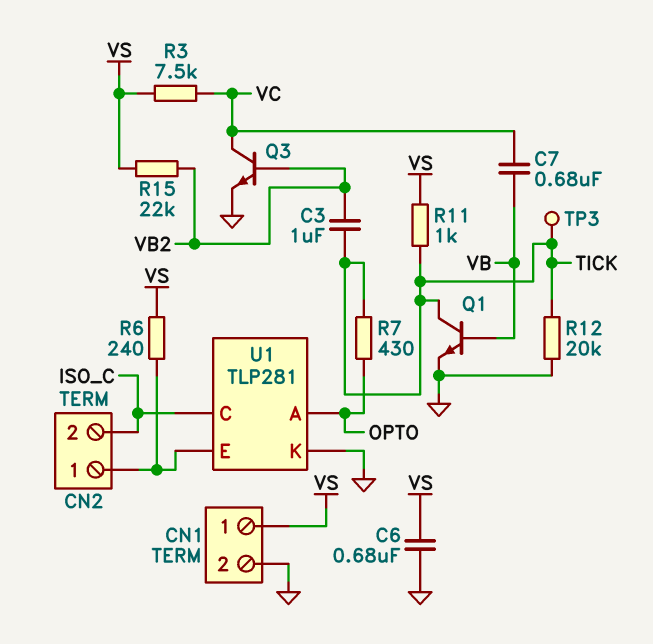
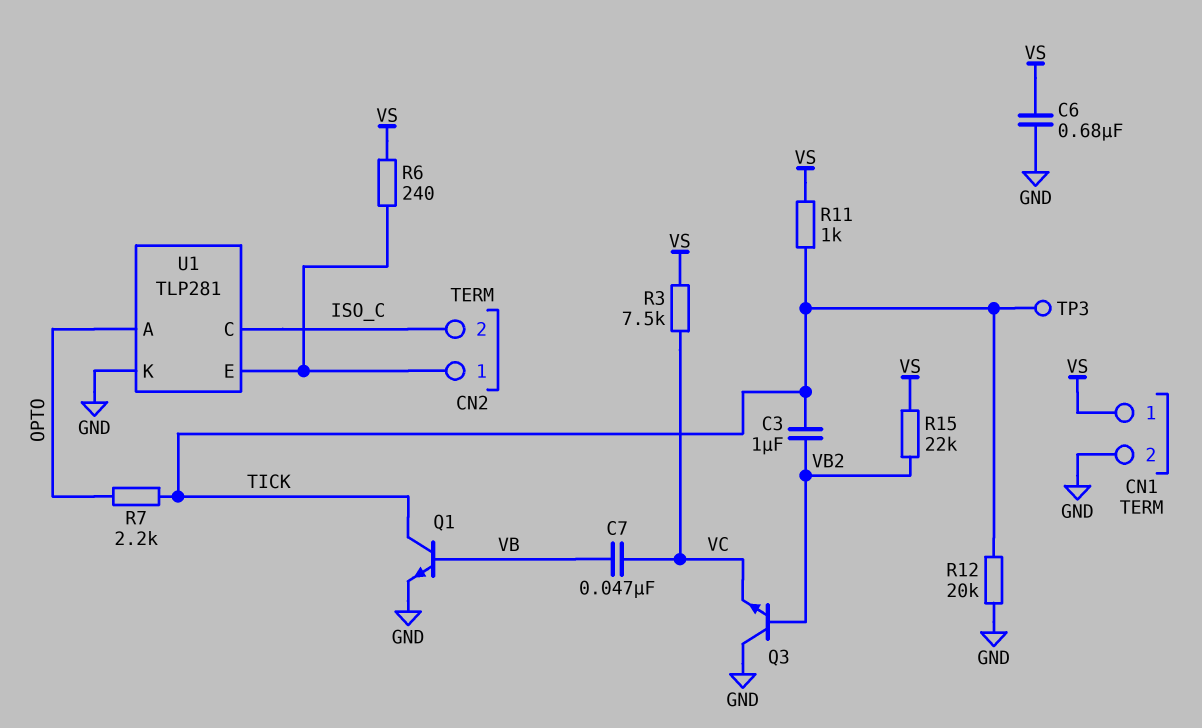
C7: 680nF (VB, VC) -> 47nF (VB, VC)
Q3: NPN (B VB2, C VC, E GND) -> NPN (B VB2, C GND, E VC)
R7: 430 (OPTO, TICK) -> 2.2k (OPTO, TICK)

